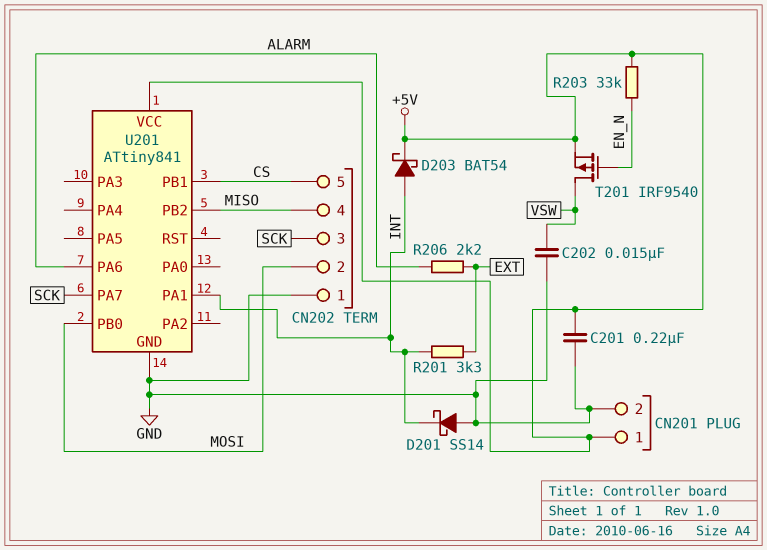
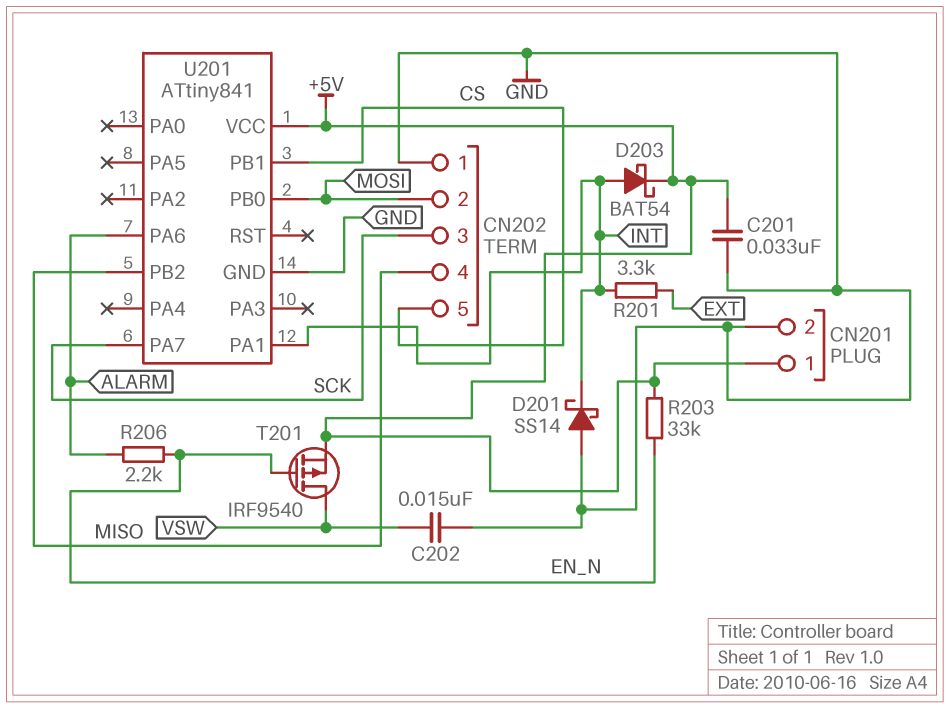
C201: 220nF (+5V, GND) -> 33nF (+5V, GND)
R206: 2.2k (ALARM, EXT) -> 2.2k (ALARM, EN_N)

